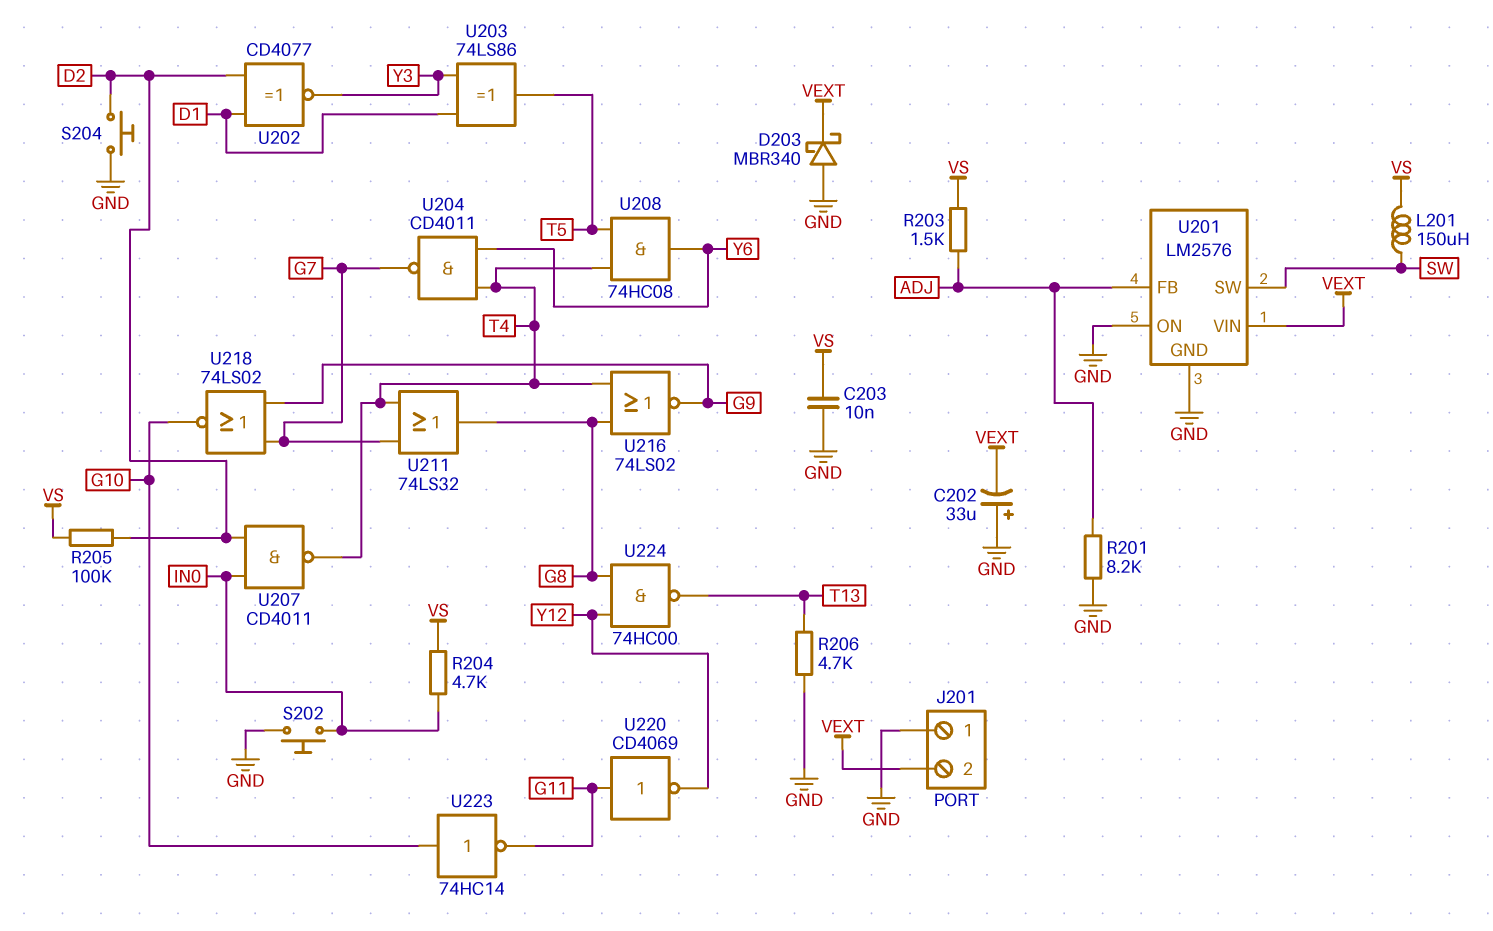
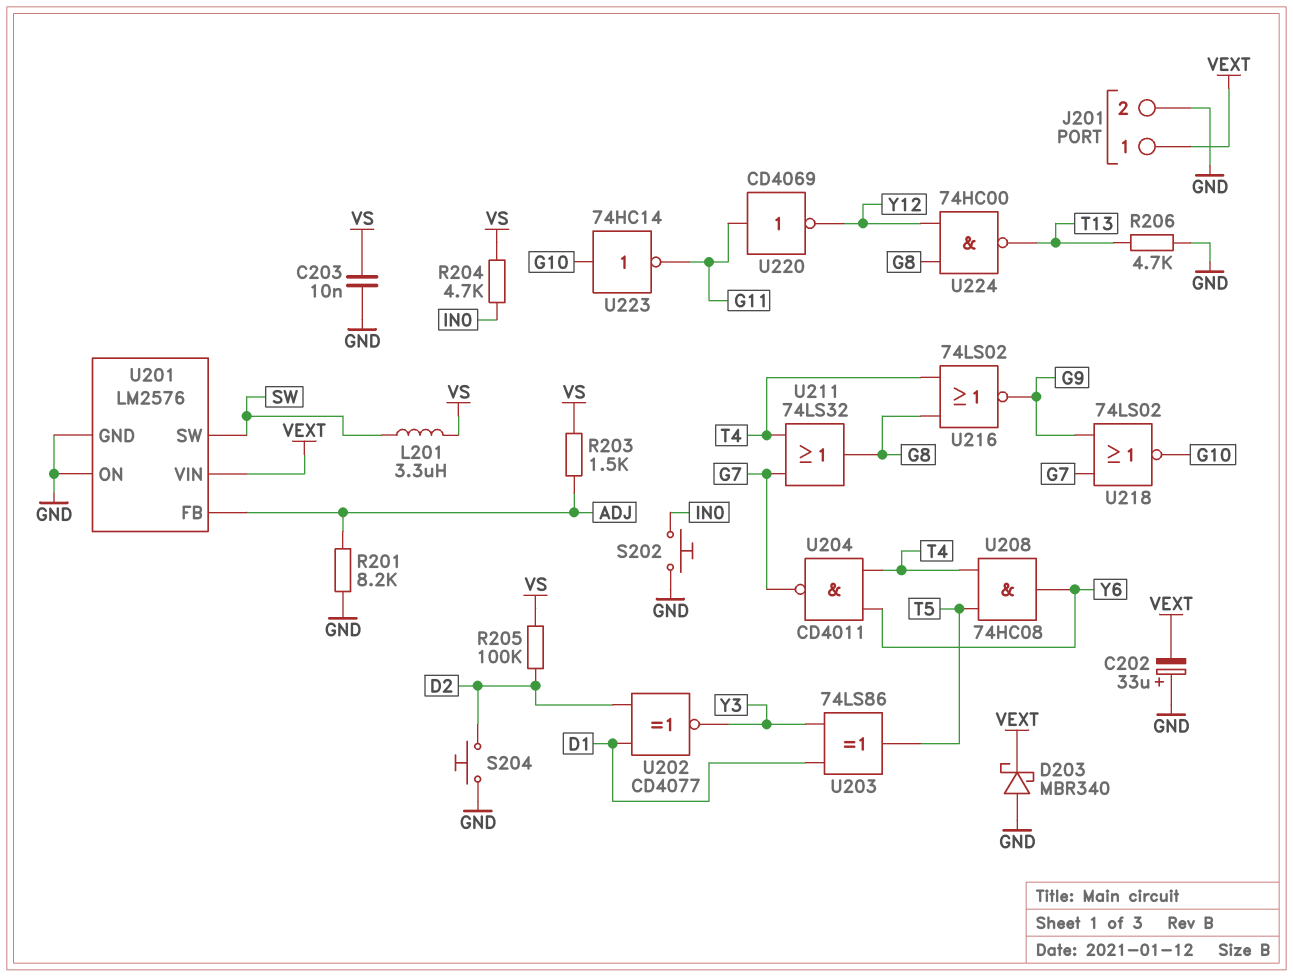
J201 pin 1: GND -> VEXT
J201 pin 2: VEXT -> GND
L201: 150uH (SW, VS) -> 3.3uH (SW, VS)
U207: NAND CD4011 (in D2, in IN0, out T4) -> none

